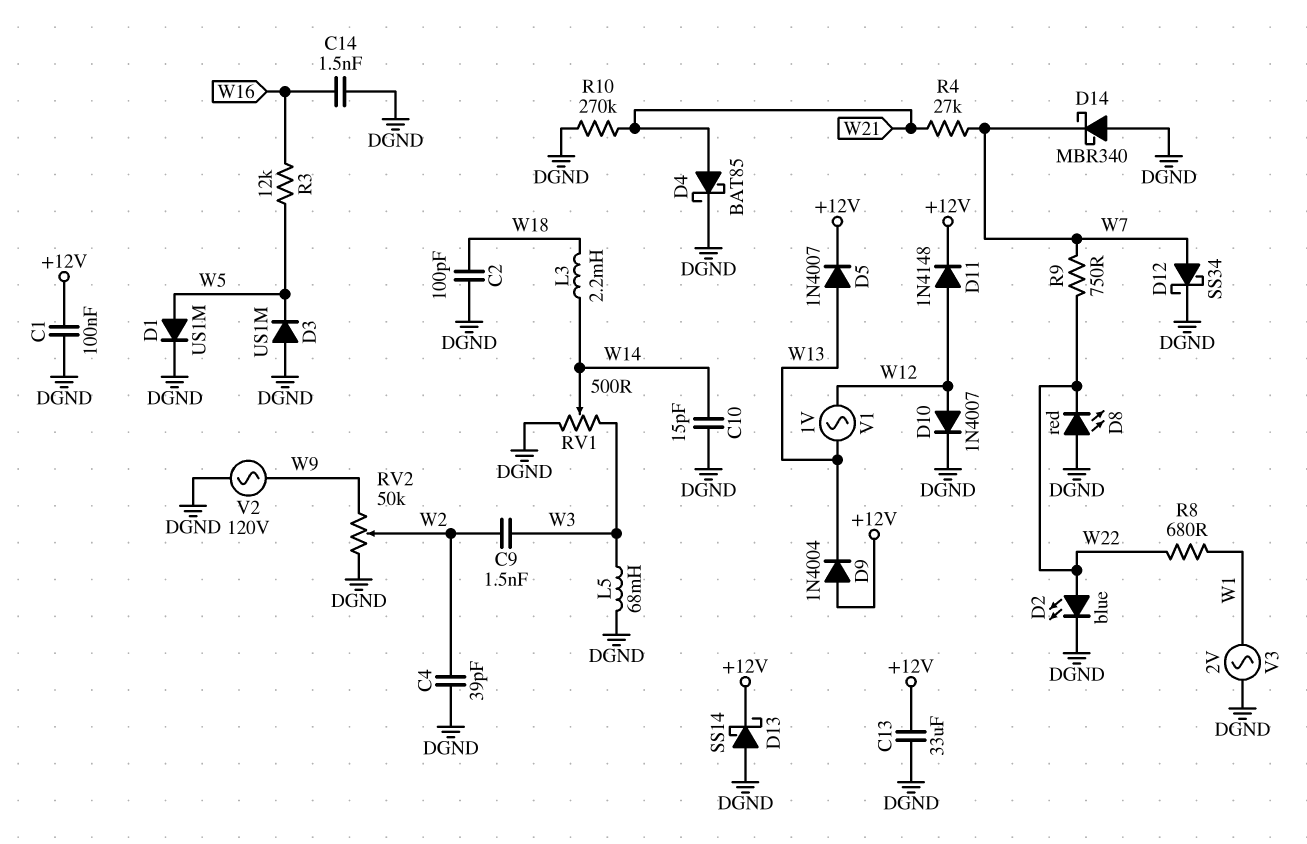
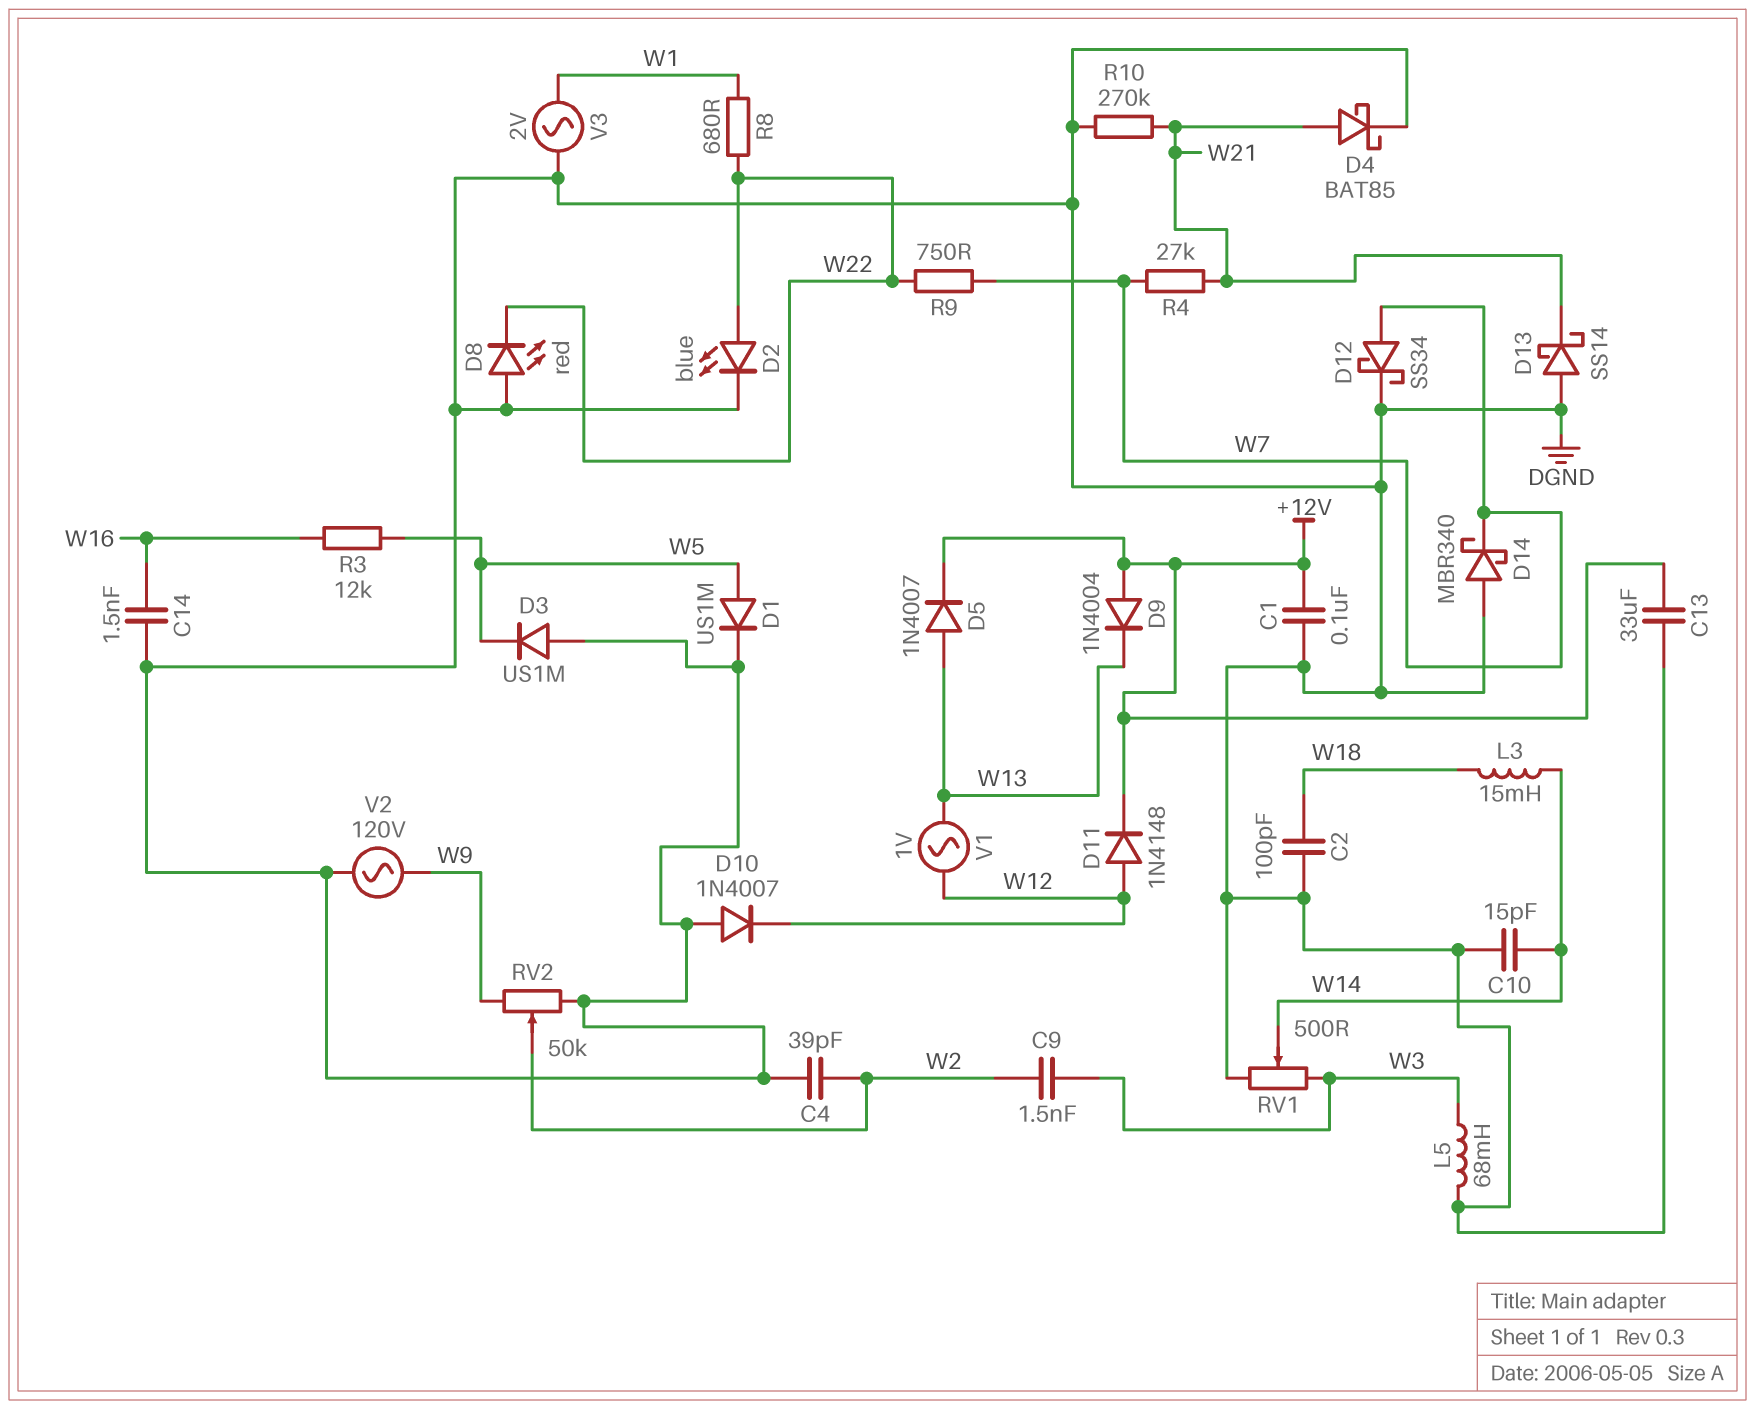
D10: diode 1N4007 (A W12, K DGND) -> diode 1N4007 (A DGND, K W12)
D13: schottky SS14 (A DGND, K +12V) -> schottky SS14 (A DGND, K W21)
L3: 2.2mH (W14, W18) -> 15mH (W14, W18)

